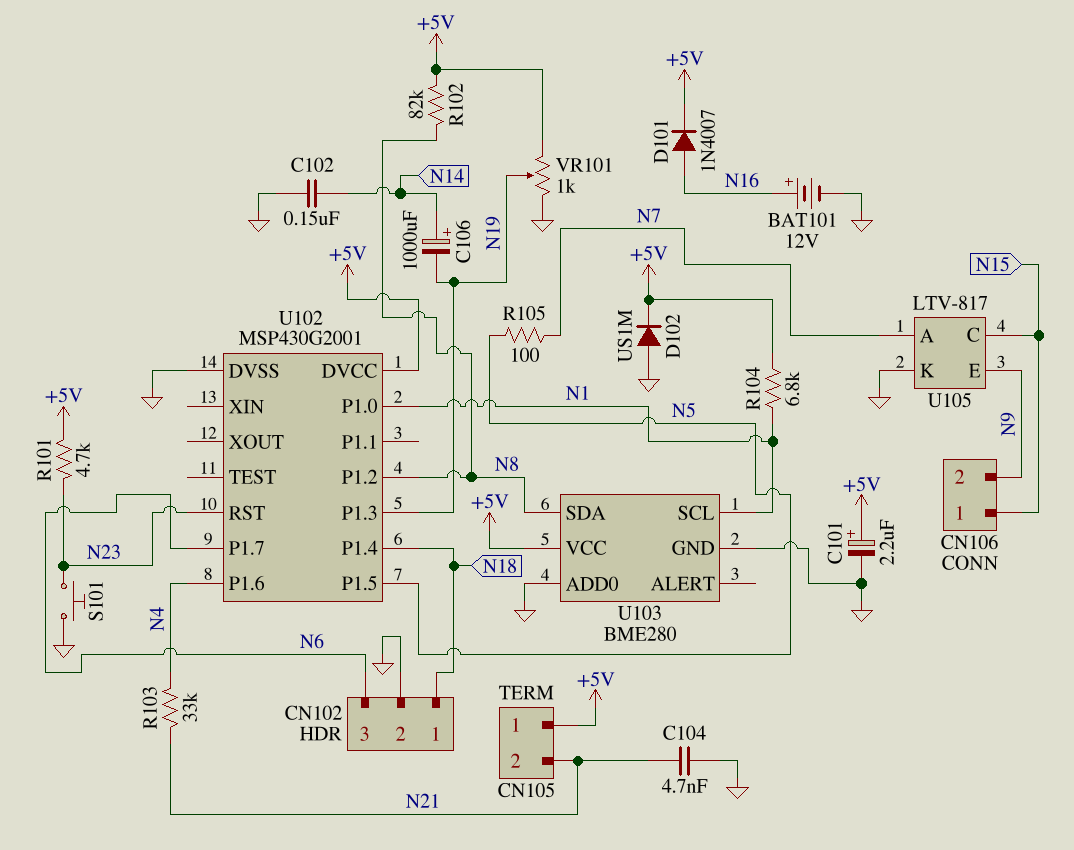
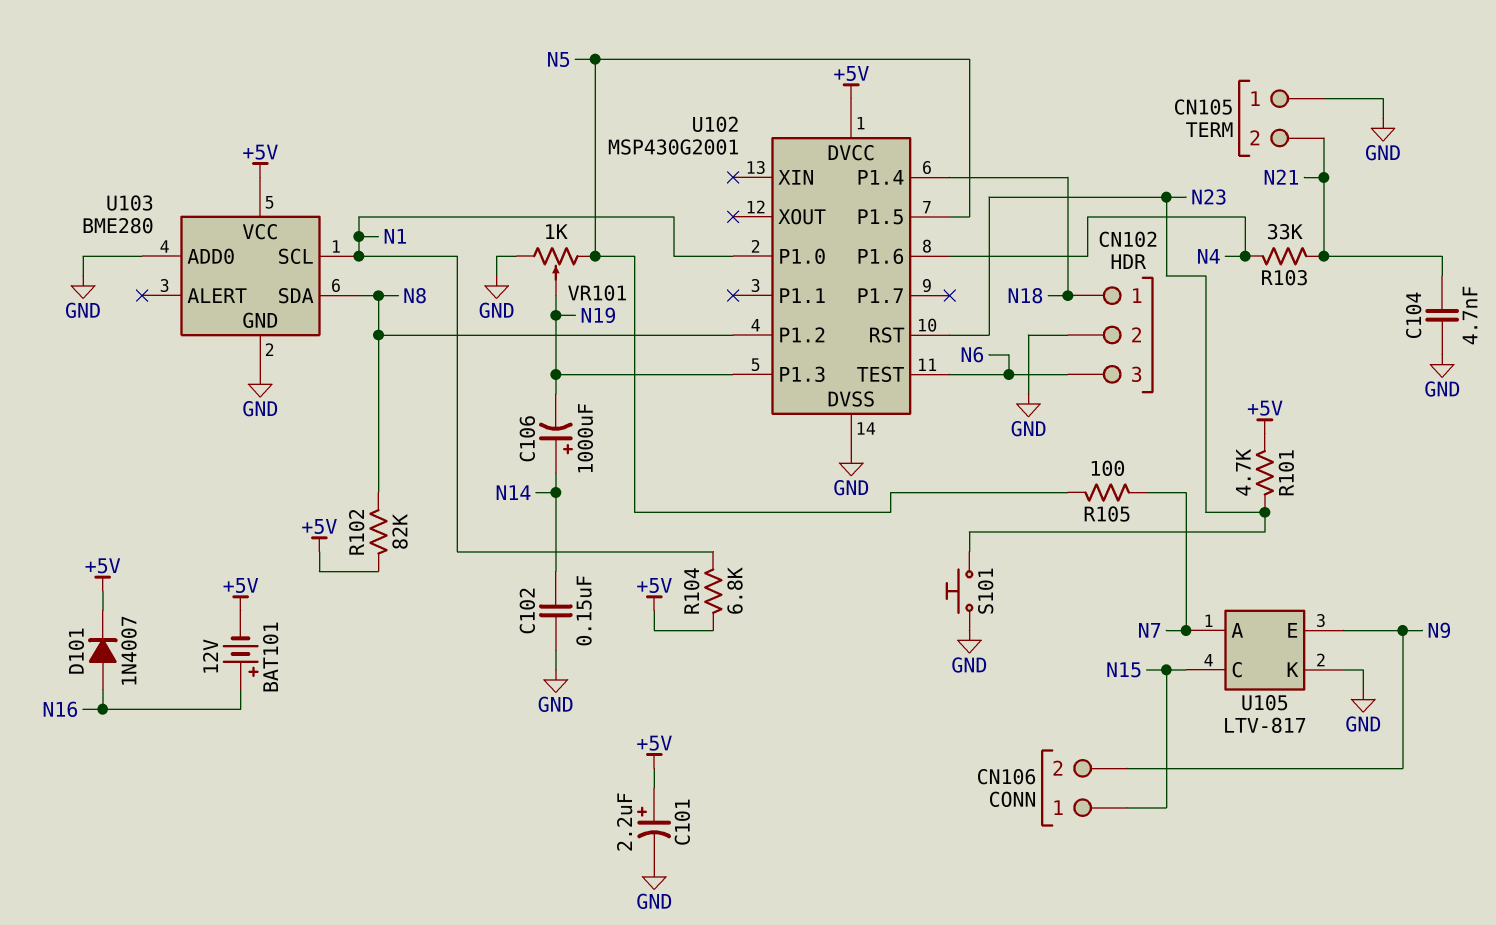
BAT101: 12V (plus N16, minus GND) -> 12V (plus N16, minus +5V)
CN105 pin 1: +5V -> GND
D102: diode US1M (A GND, K +5V) -> none
U102 pin P1.7: N6 -> none
U102 pin TEST: none -> N6
VR101: 1k (+5V, GND, wiper N19) -> 1k (GND, N5, wiper N19)

